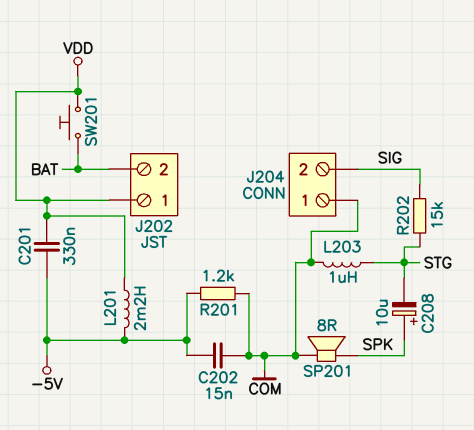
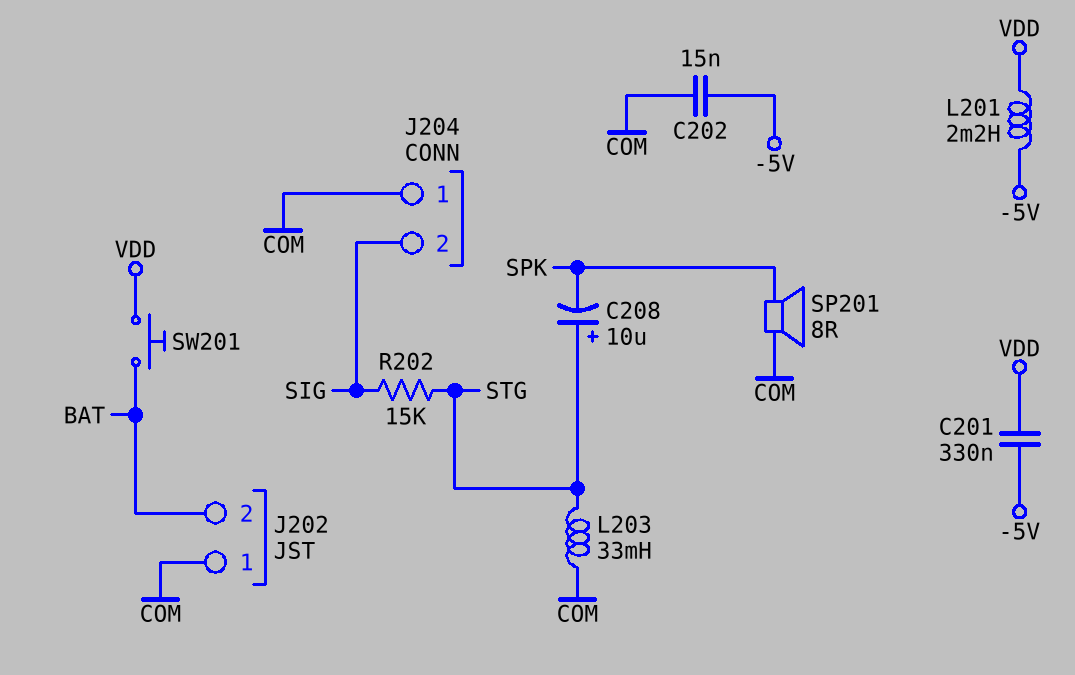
C208: 10uF (plus SPK, minus STG) -> 10uF (plus STG, minus SPK)
J202 pin 1: VDD -> COM
L203: 1uH (COM, STG) -> 33mH (COM, STG)
R201: 1.2k (-5V, COM) -> none

